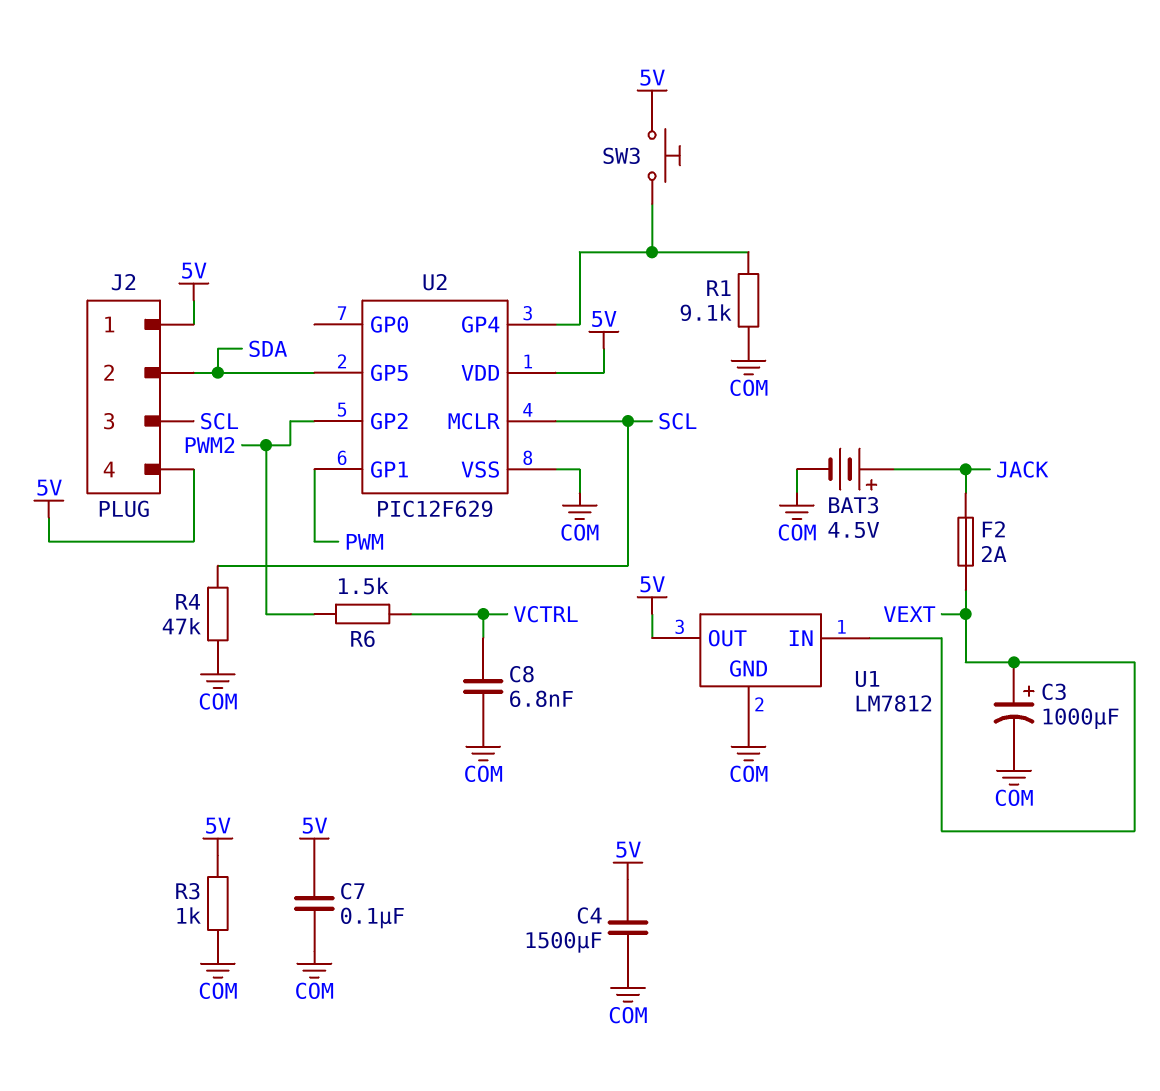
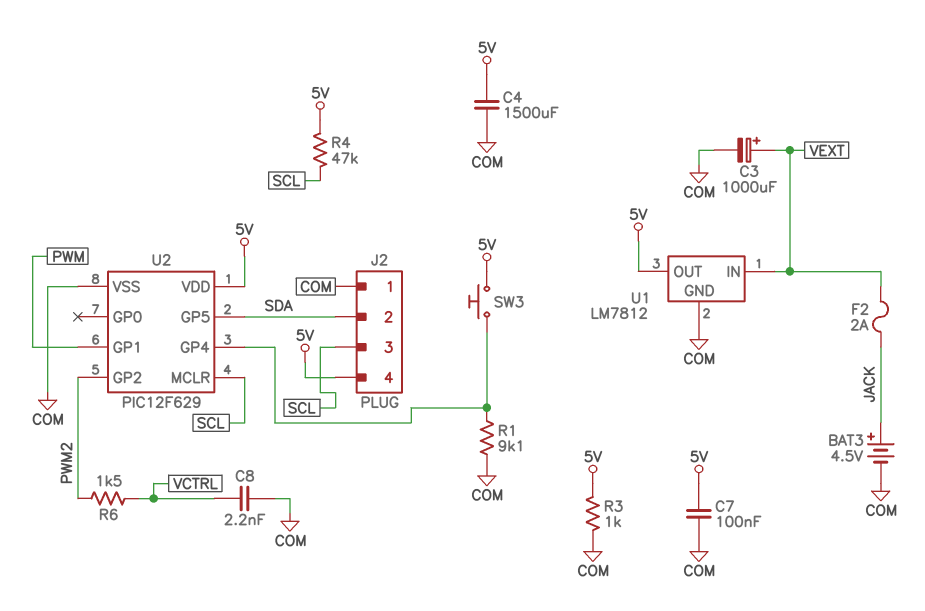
C8: 6.8nF (COM, VCTRL) -> 2.2nF (COM, VCTRL)
J2 pin 1: 5V -> COM
R4: 47k (COM, SCL) -> 47k (5V, SCL)

